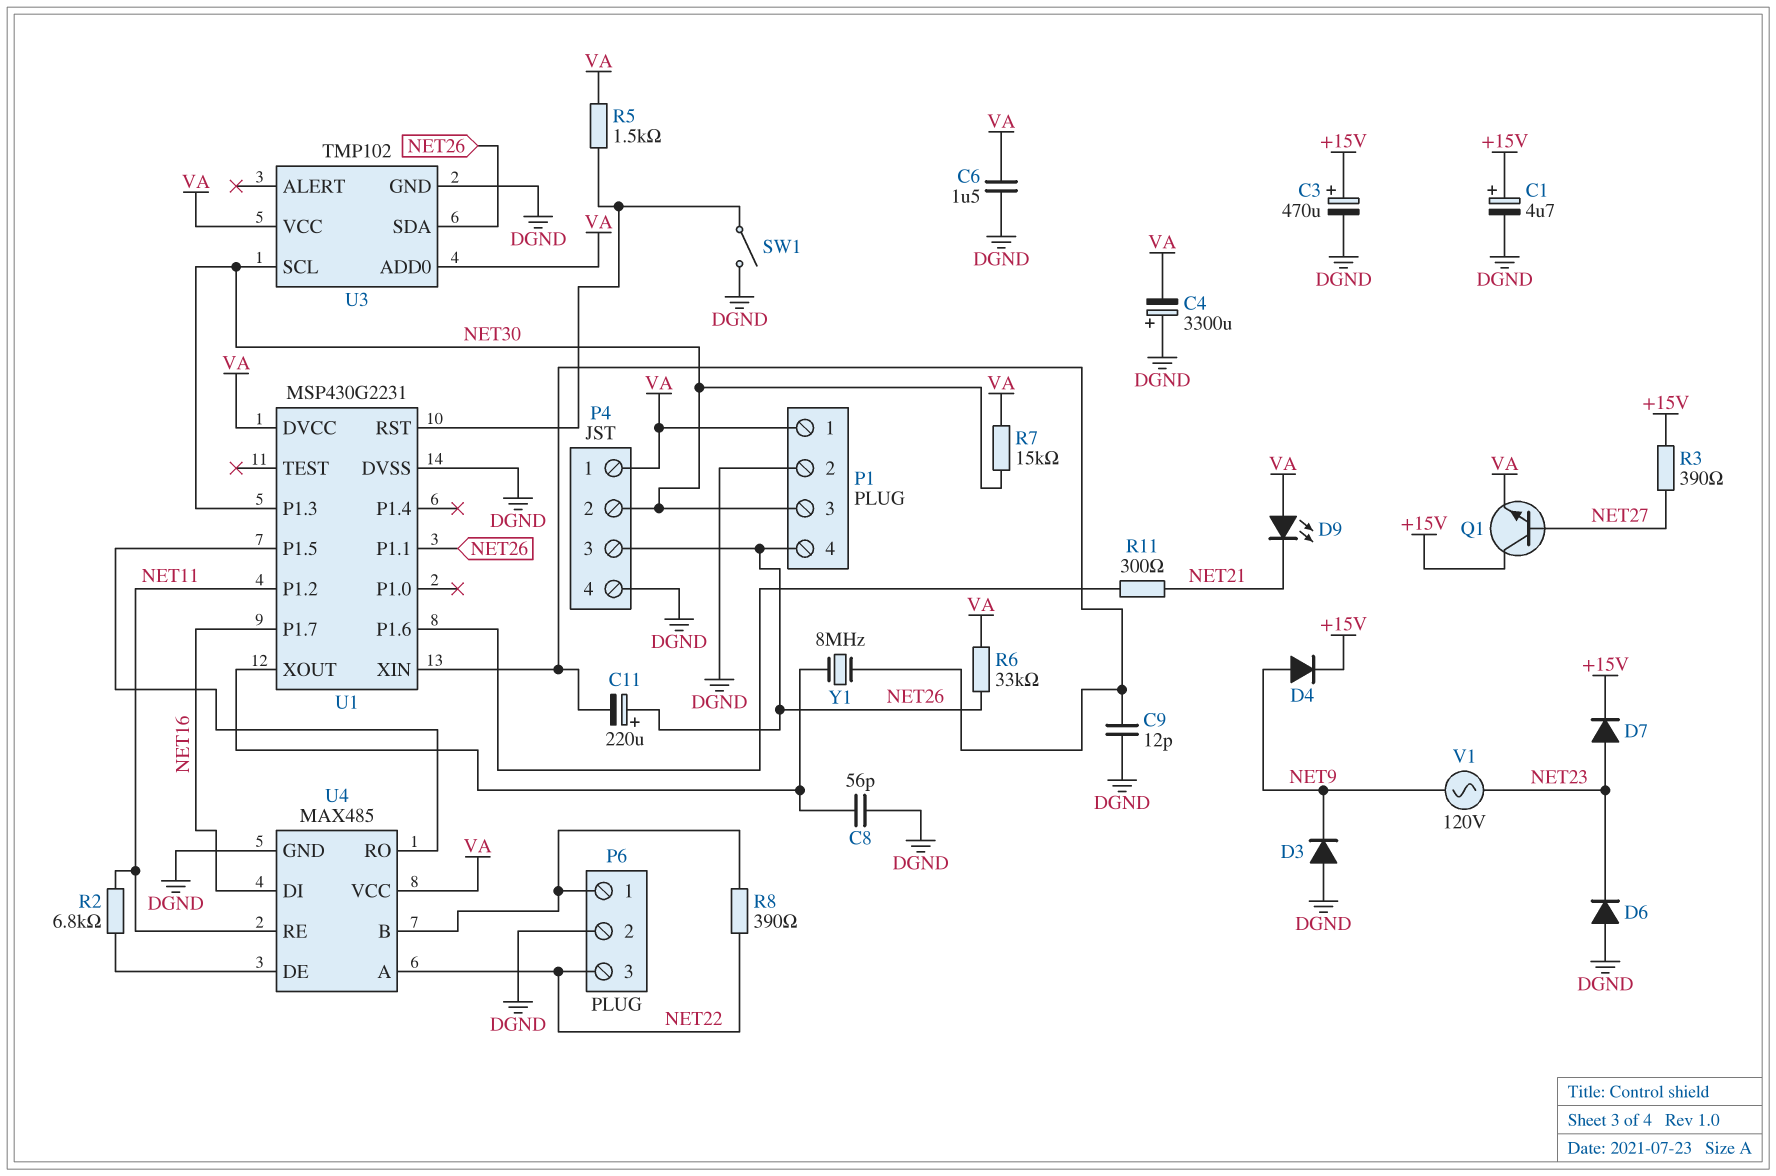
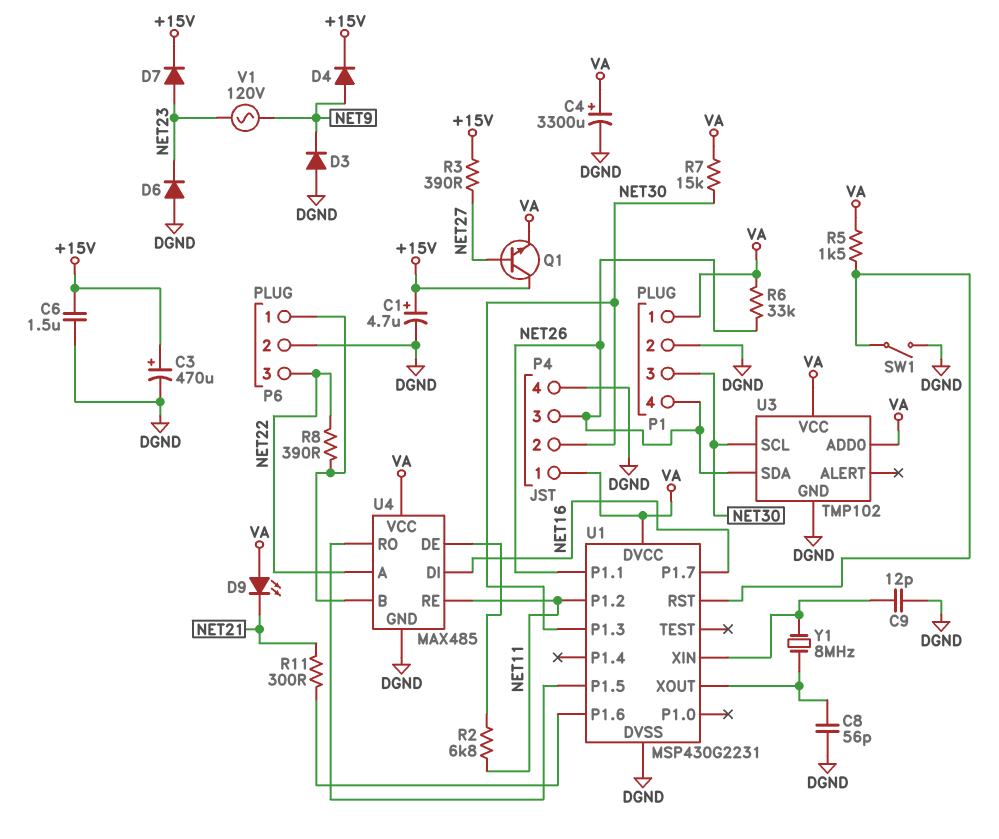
C4: 3300uF (plus DGND, minus VA) -> 3300uF (plus VA, minus DGND)
C6: 1.5uF (DGND, VA) -> 1.5uF (+15V, DGND)
C11: 220uF (plus NET26, minus U1/XIN) -> none

